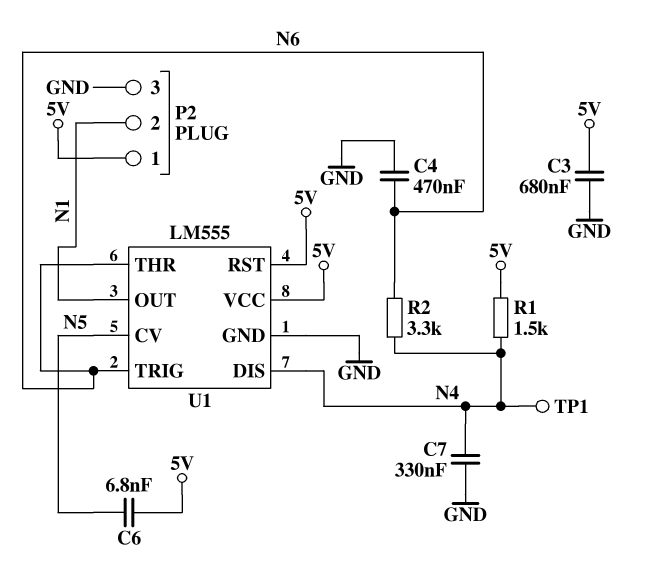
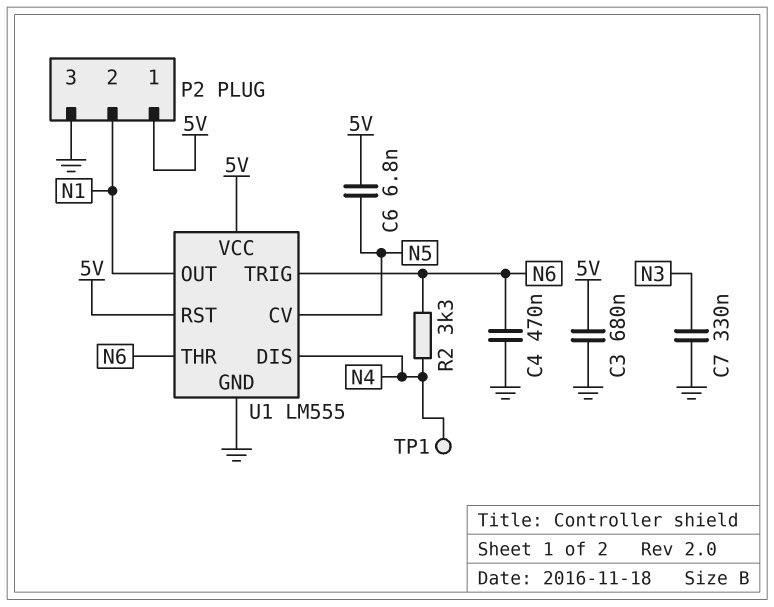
C7: 330nF (GND, N4) -> 330nF (GND, N3)
R1: 1.5k (5V, N4) -> none

